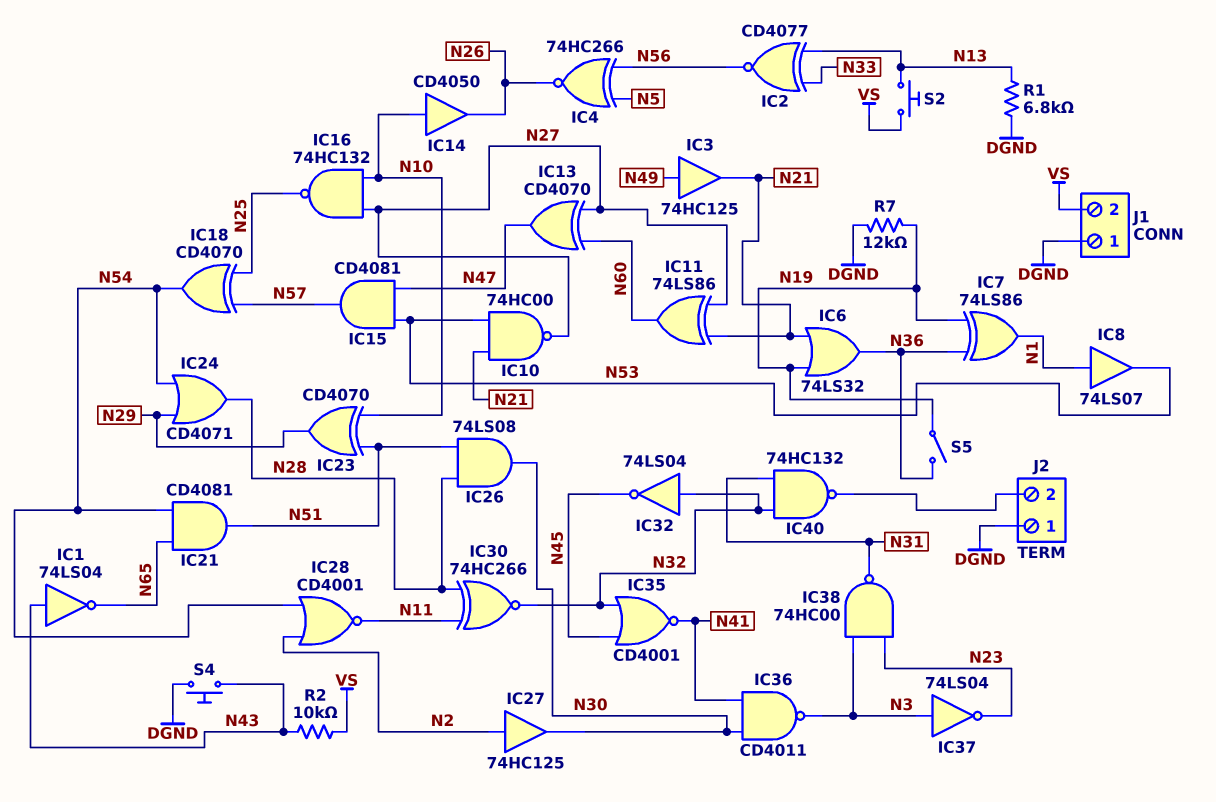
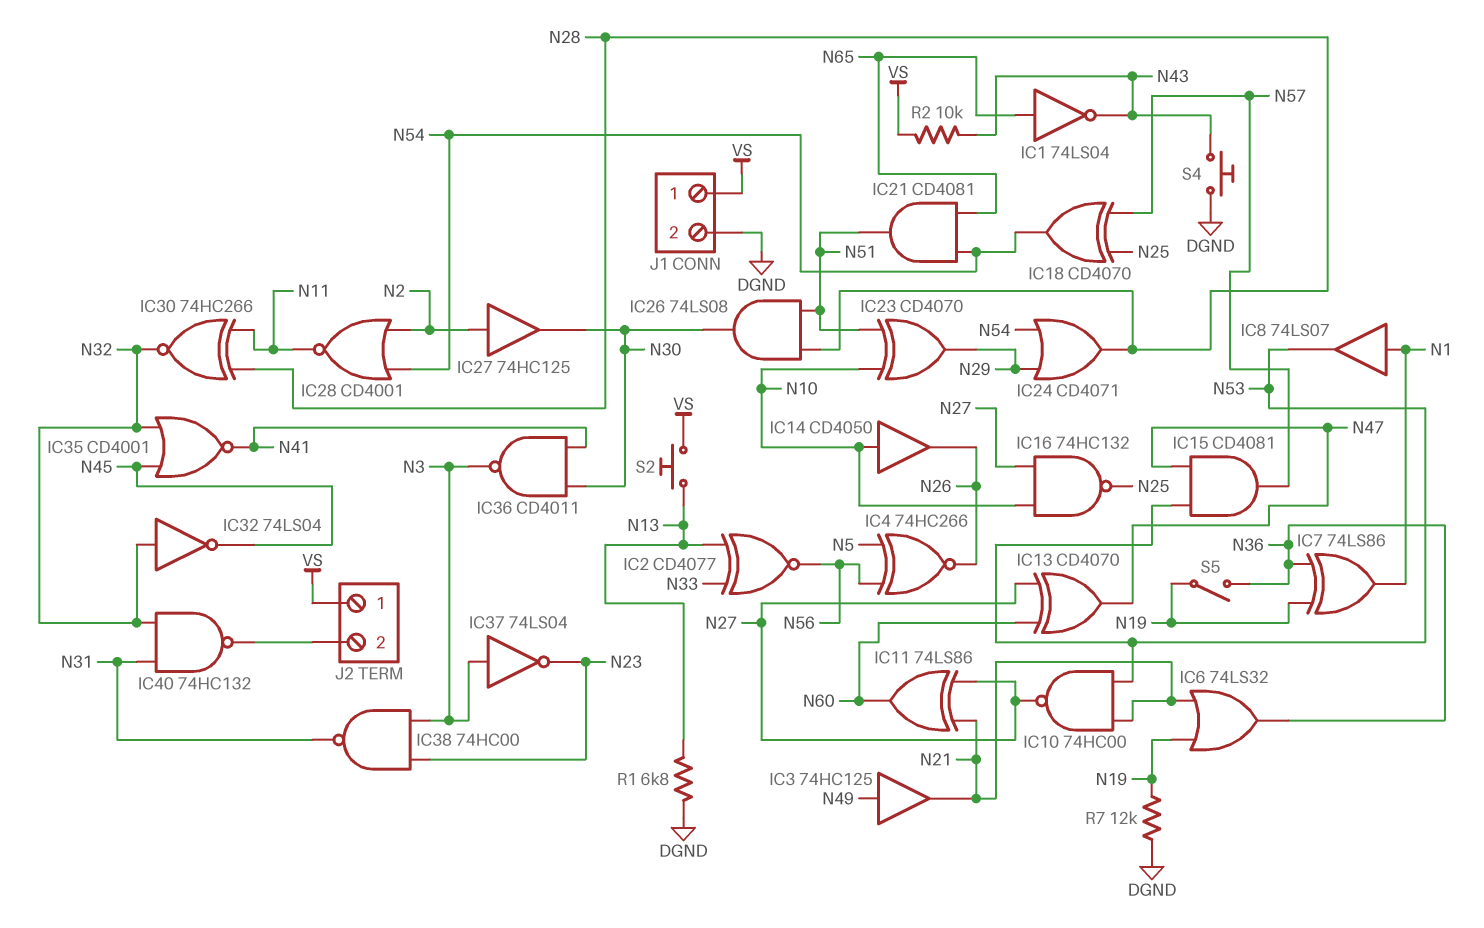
IC1: NOT 74LS04 (in N43, out N65) -> NOT 74LS04 (in N65, out N43)
J1 pin 1: DGND -> VS
J1 pin 2: VS -> DGND
J2 pin 1: DGND -> VS

